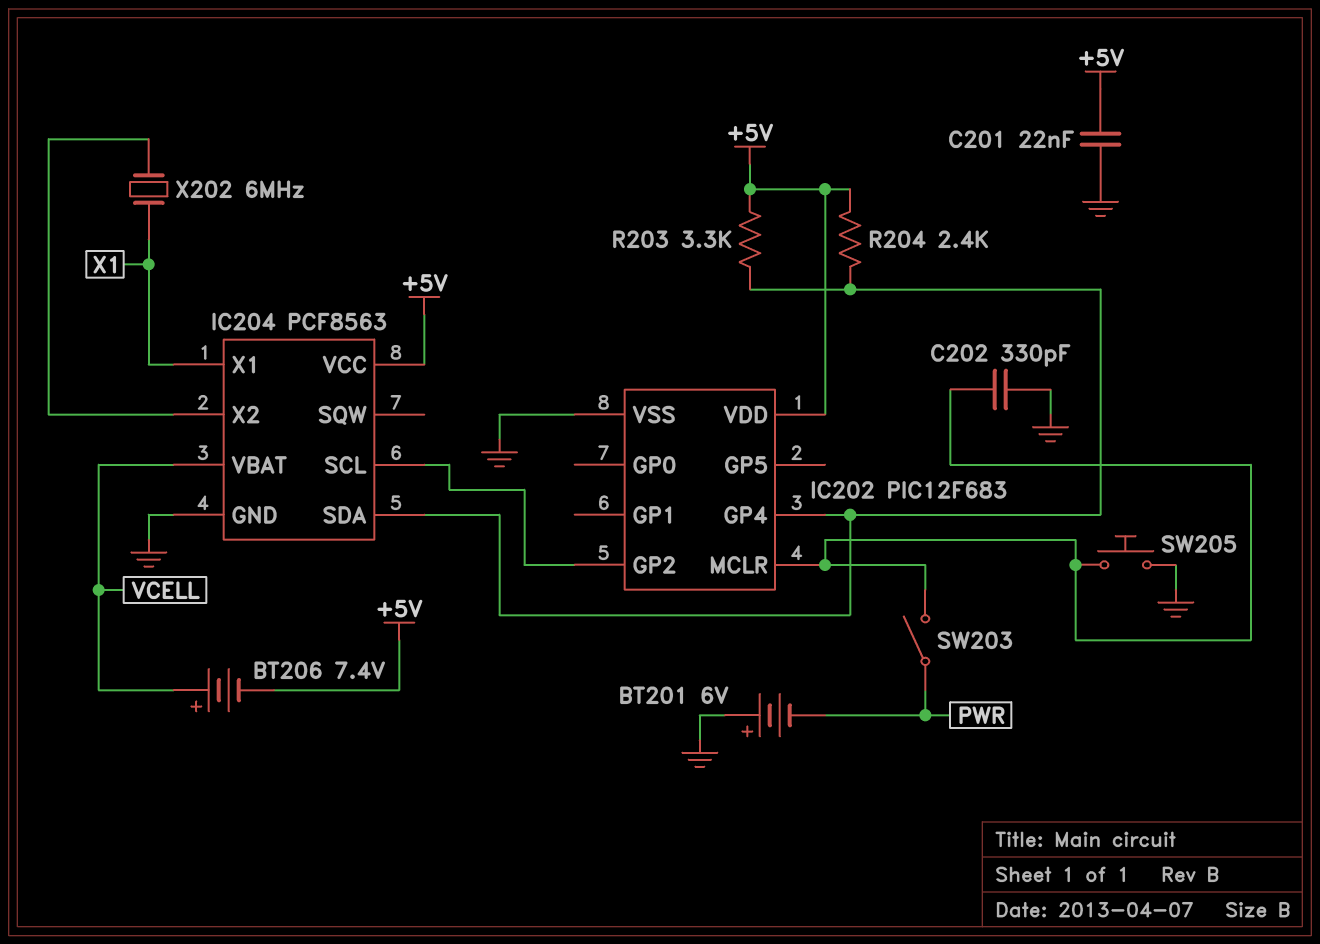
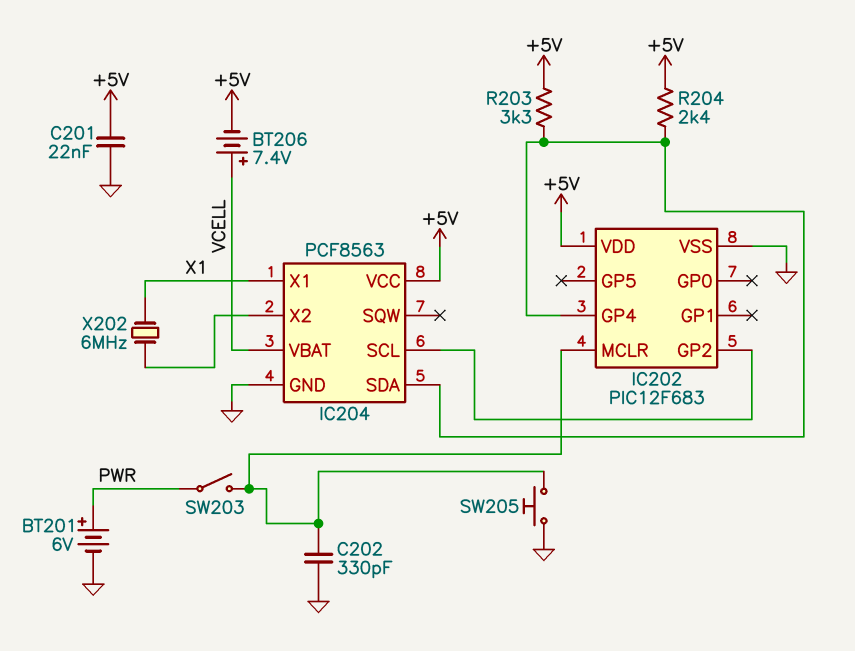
BT201: 6V (plus GND, minus PWR) -> 6V (plus PWR, minus GND)

